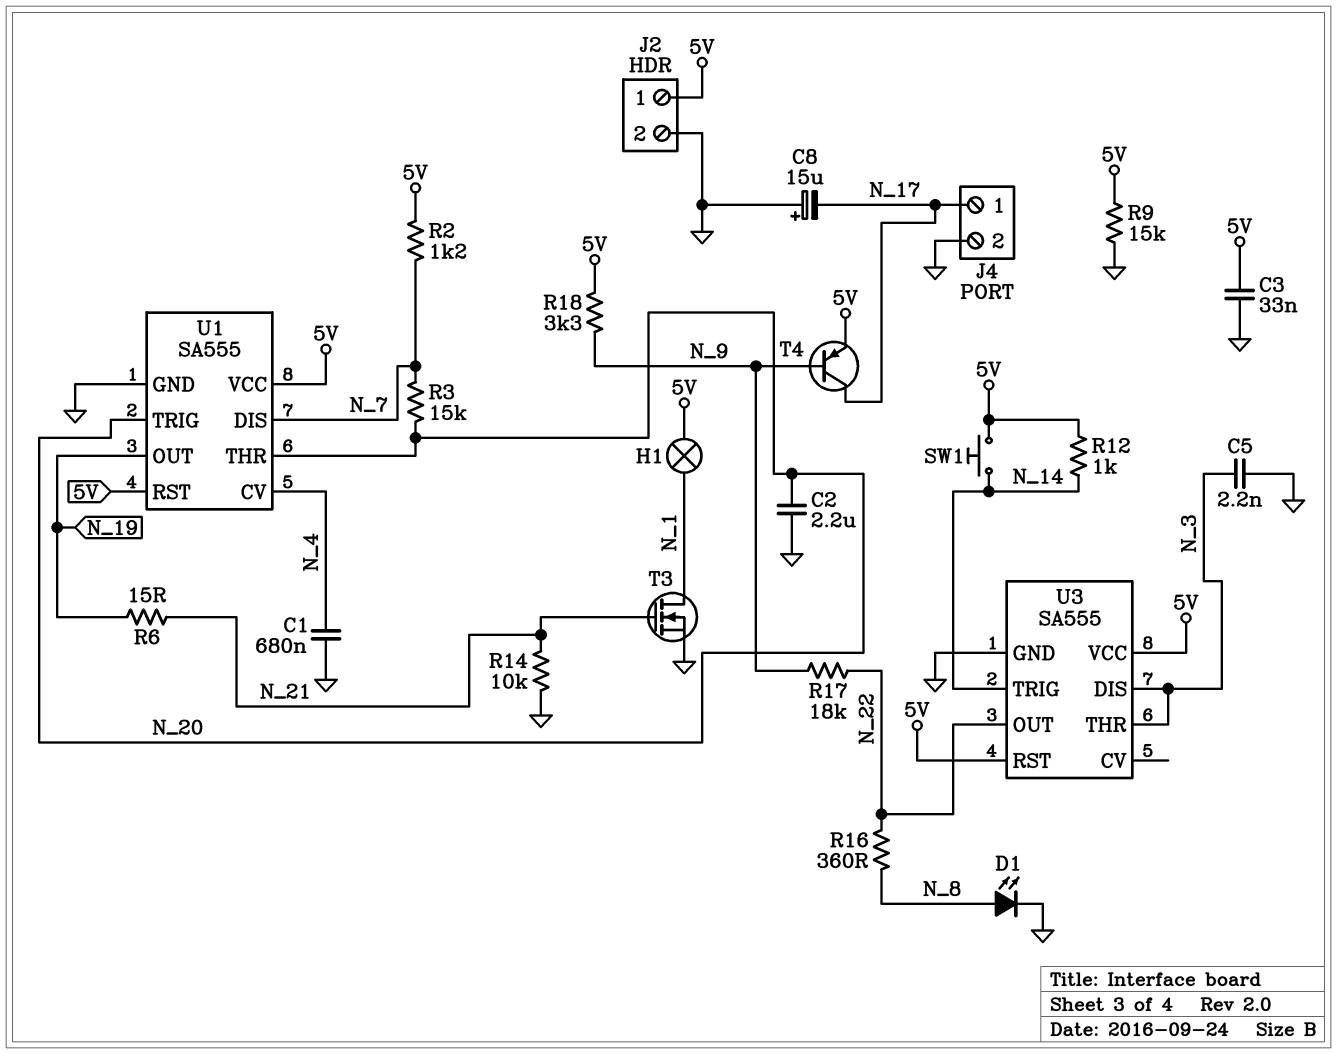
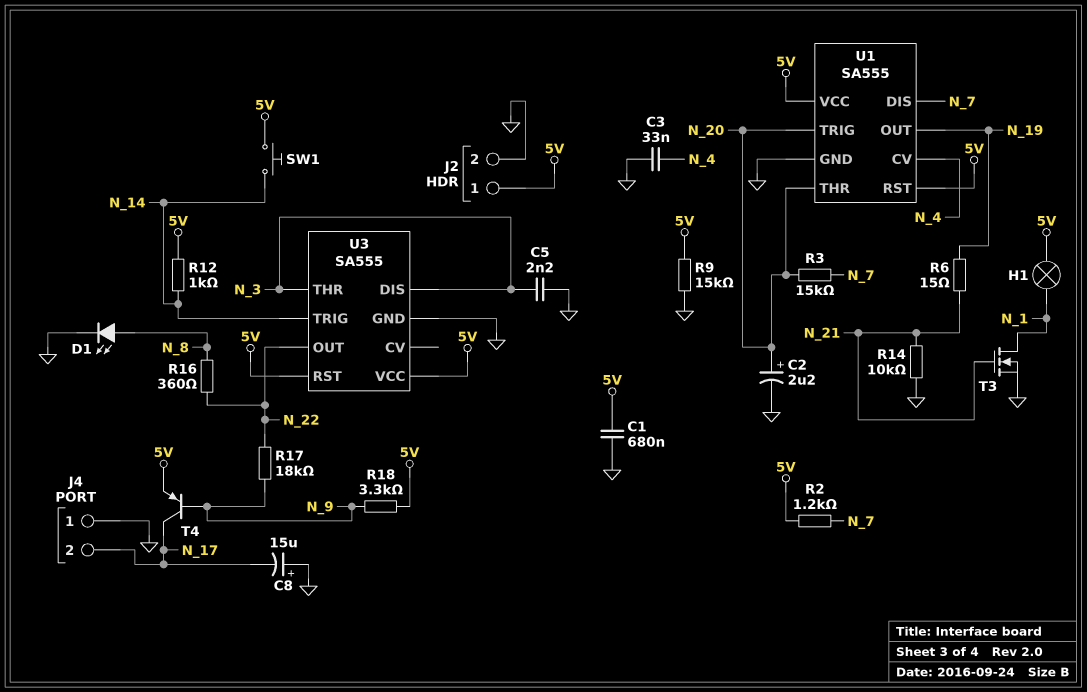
C1: 680nF (GND, N_4) -> 680nF (5V, GND)
C2: 2.2uF (GND, N_20) -> 2.2uF (plus N_20, minus GND)
C3: 33nF (5V, GND) -> 33nF (GND, N_4)
J4 pin 1: N_17 -> GND
J4 pin 2: GND -> N_17

